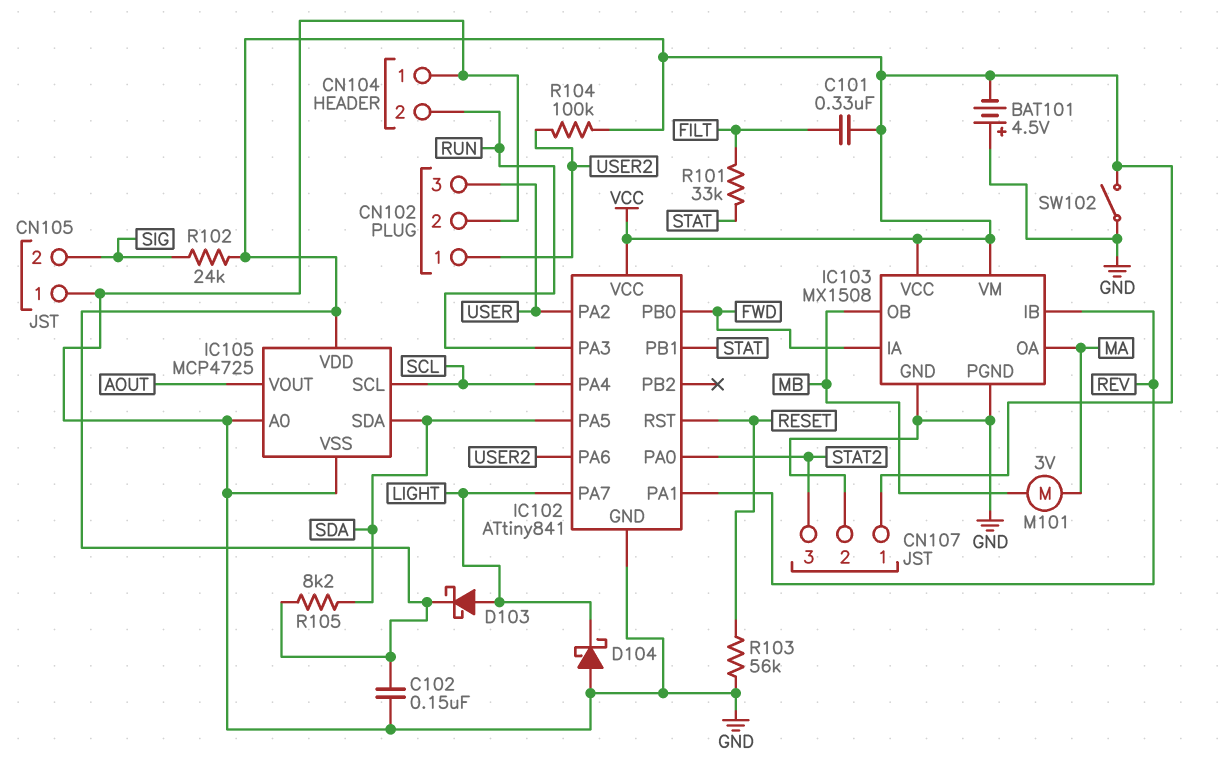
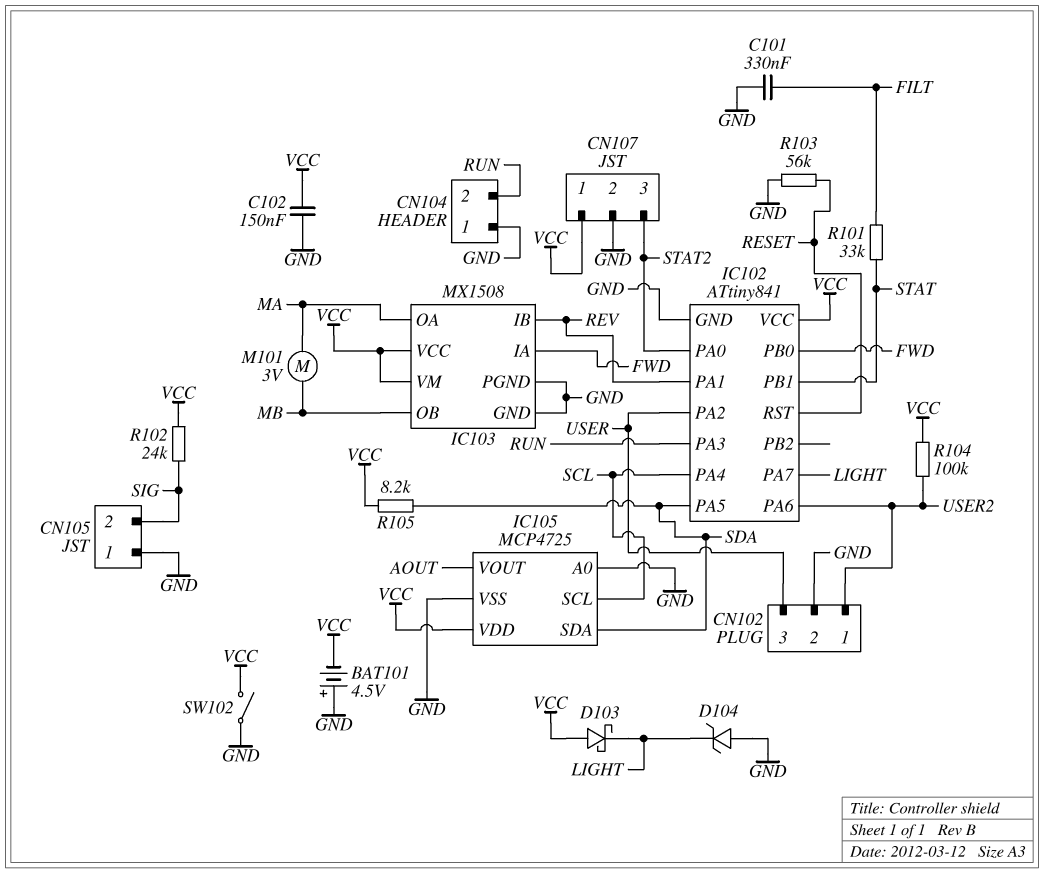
C101: 330nF (FILT, VCC) -> 330nF (FILT, GND)
D103: schottky (A LIGHT, K VCC) -> schottky (A VCC, K LIGHT)
D104: schottky (A GND, K LIGHT) -> zener (A GND, K LIGHT)

